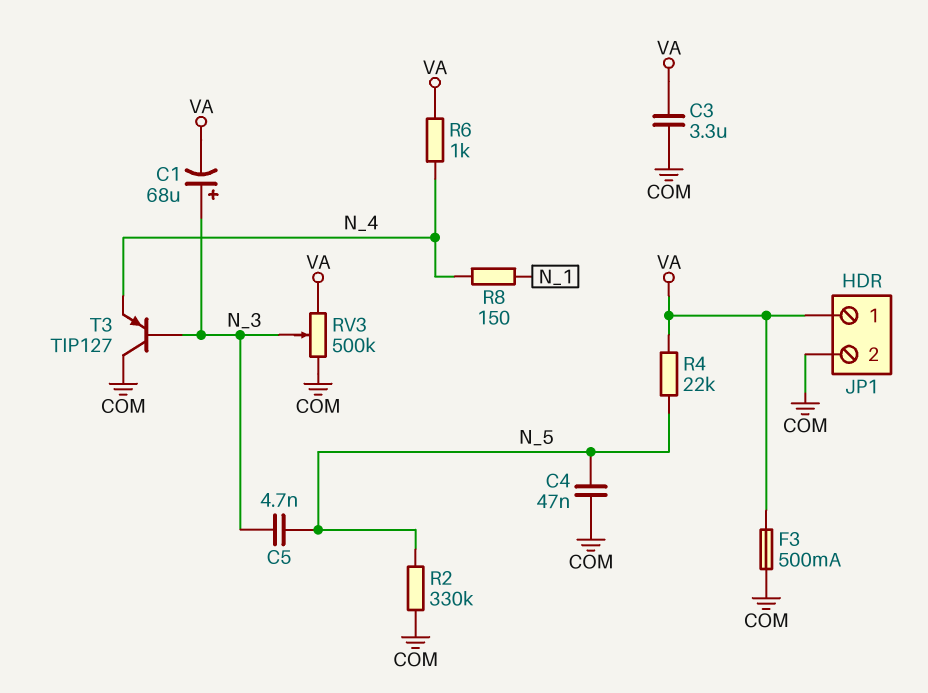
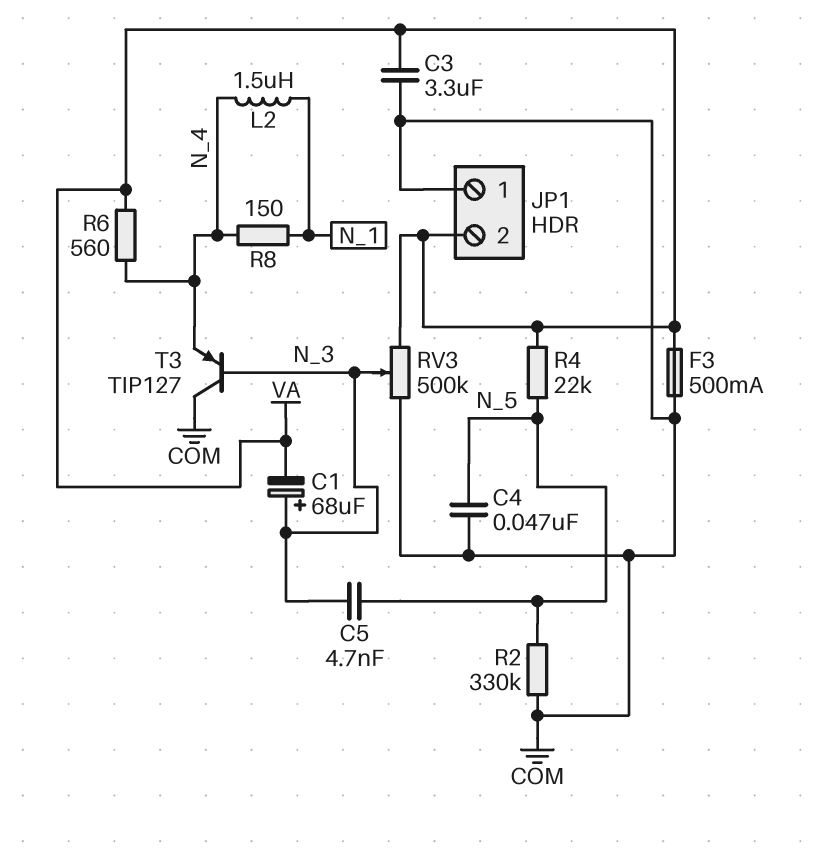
JP1 pin 1: VA -> COM
JP1 pin 2: COM -> VA
L2: none -> 1.5uH (N_1, N_4)
R6: 1k (N_4, VA) -> 560 (N_4, VA)

